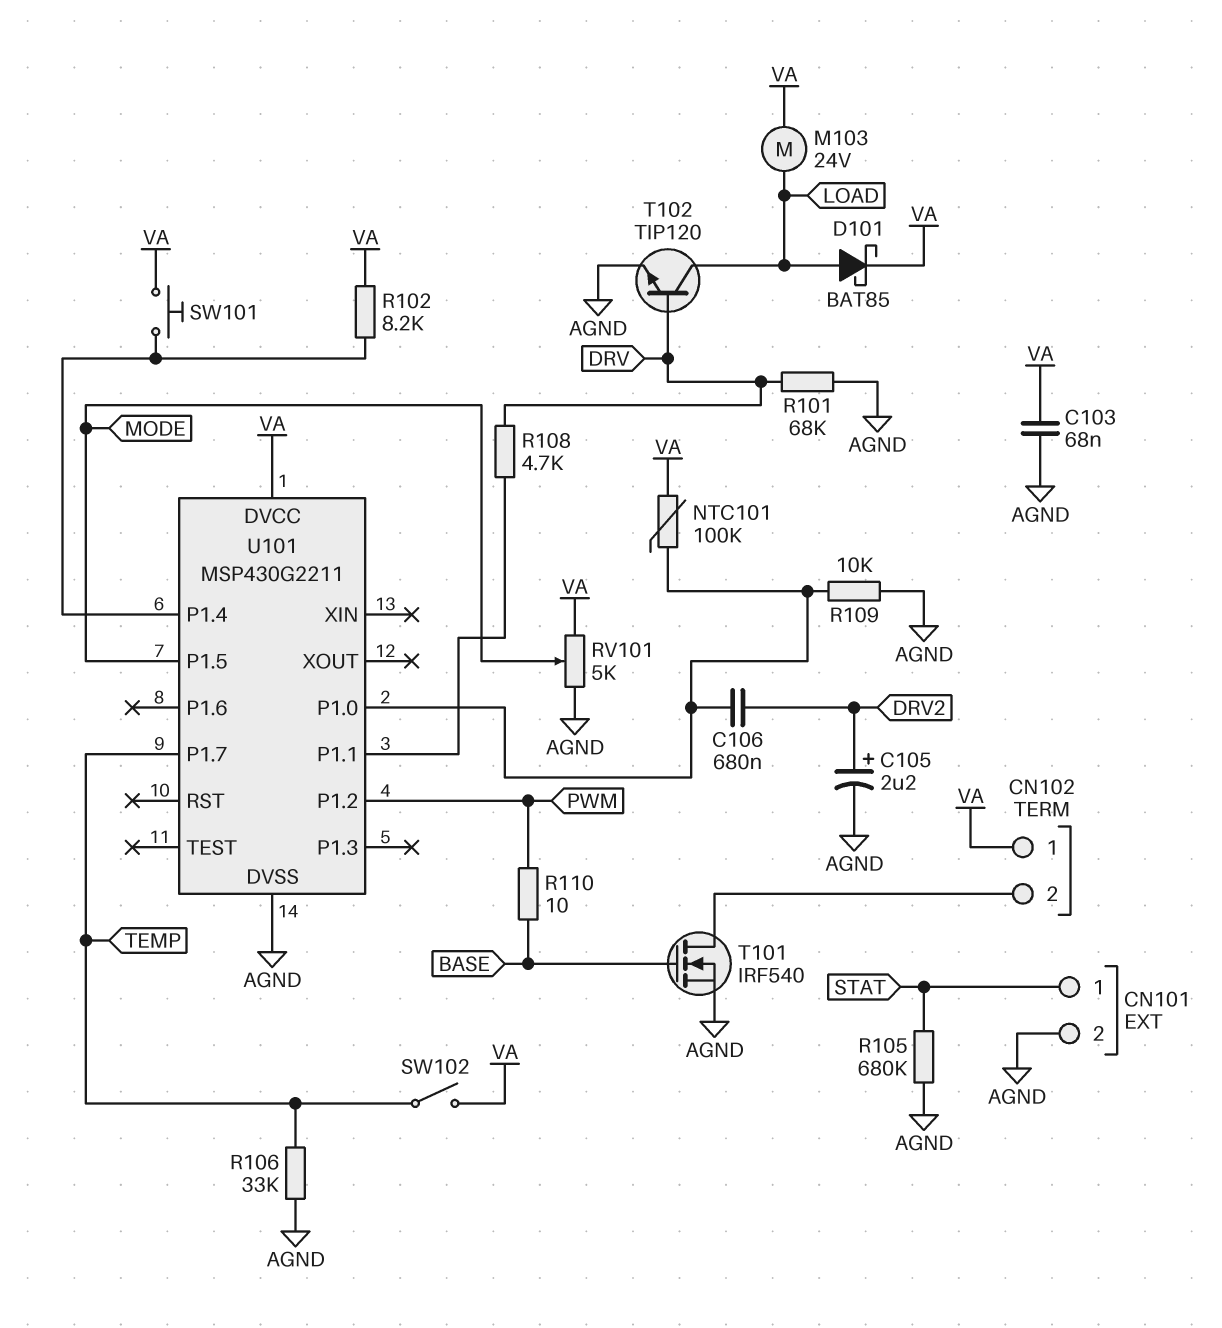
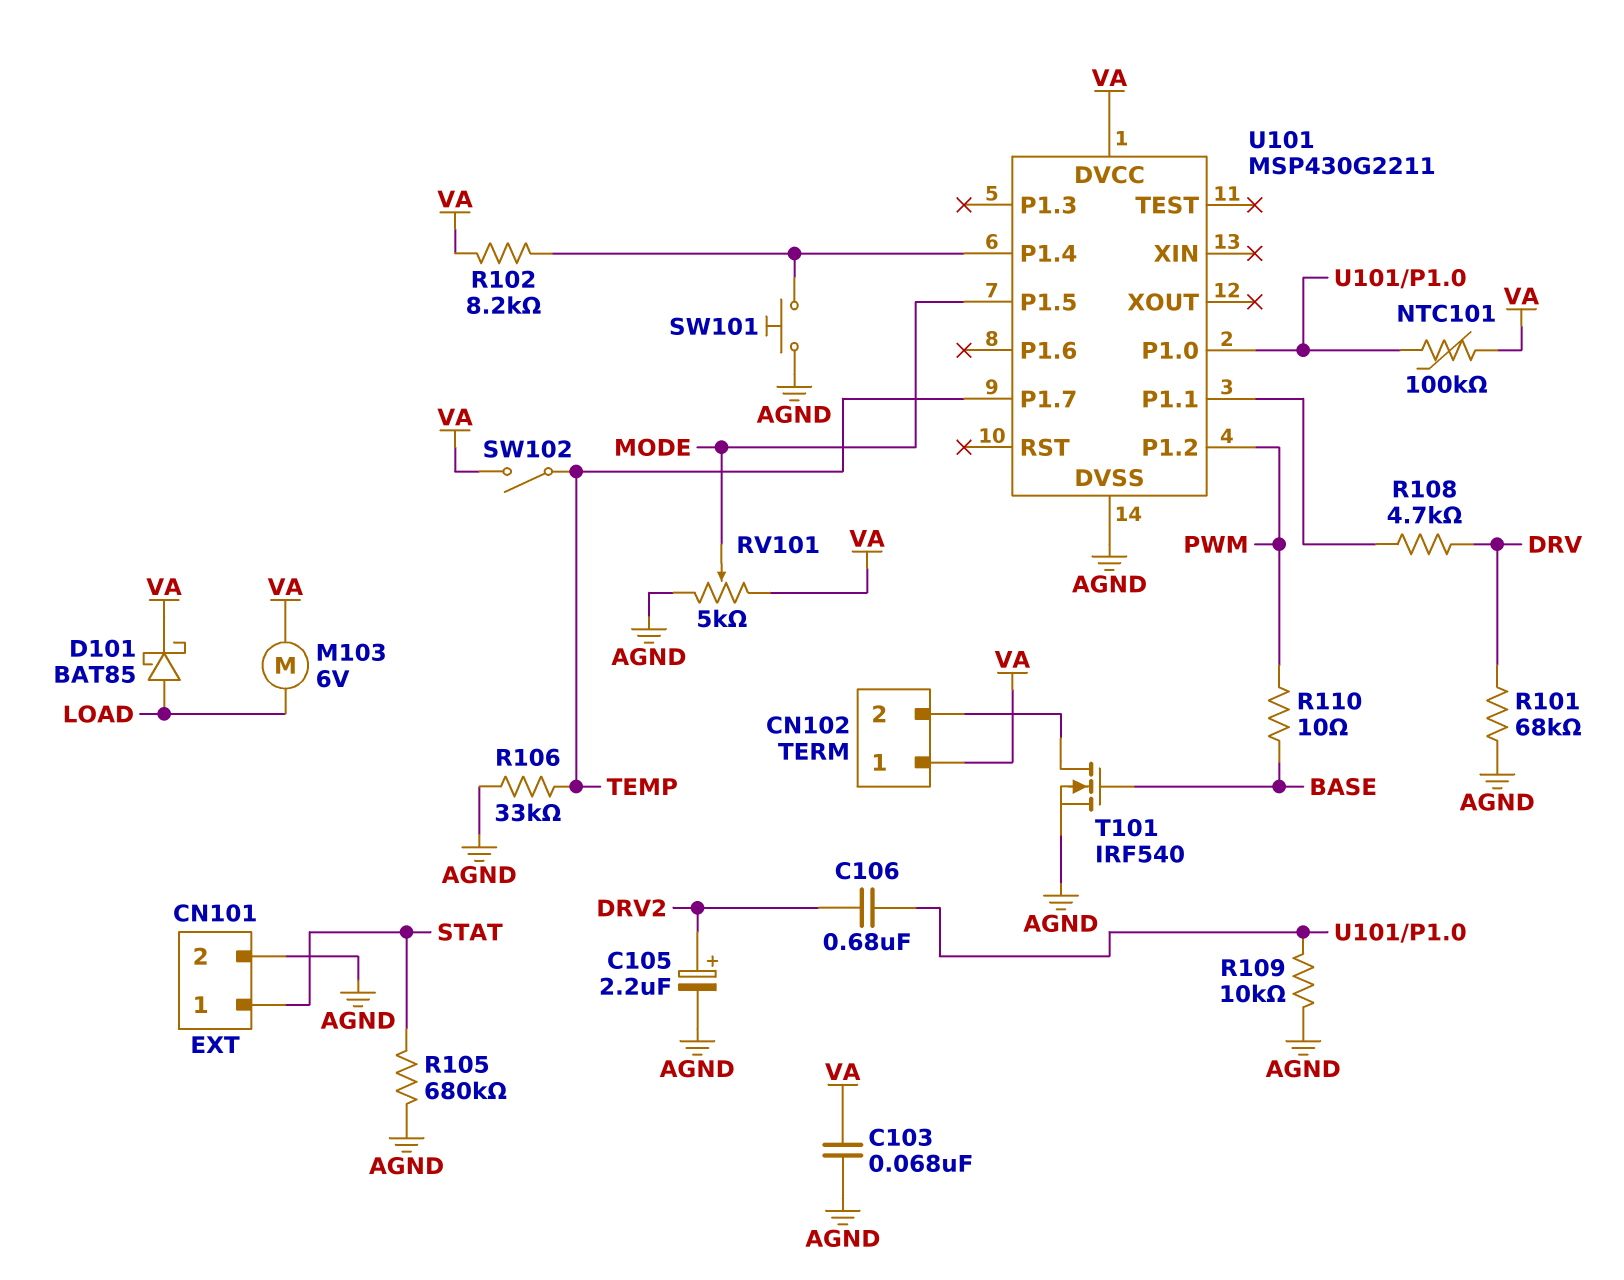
M103: motor 24V (LOAD, VA) -> motor 6V (LOAD, VA)
SW101: button (U101/P1.4, VA) -> button (AGND, U101/P1.4)
T102: NPN TIP120 (B DRV, C LOAD, E AGND) -> none

